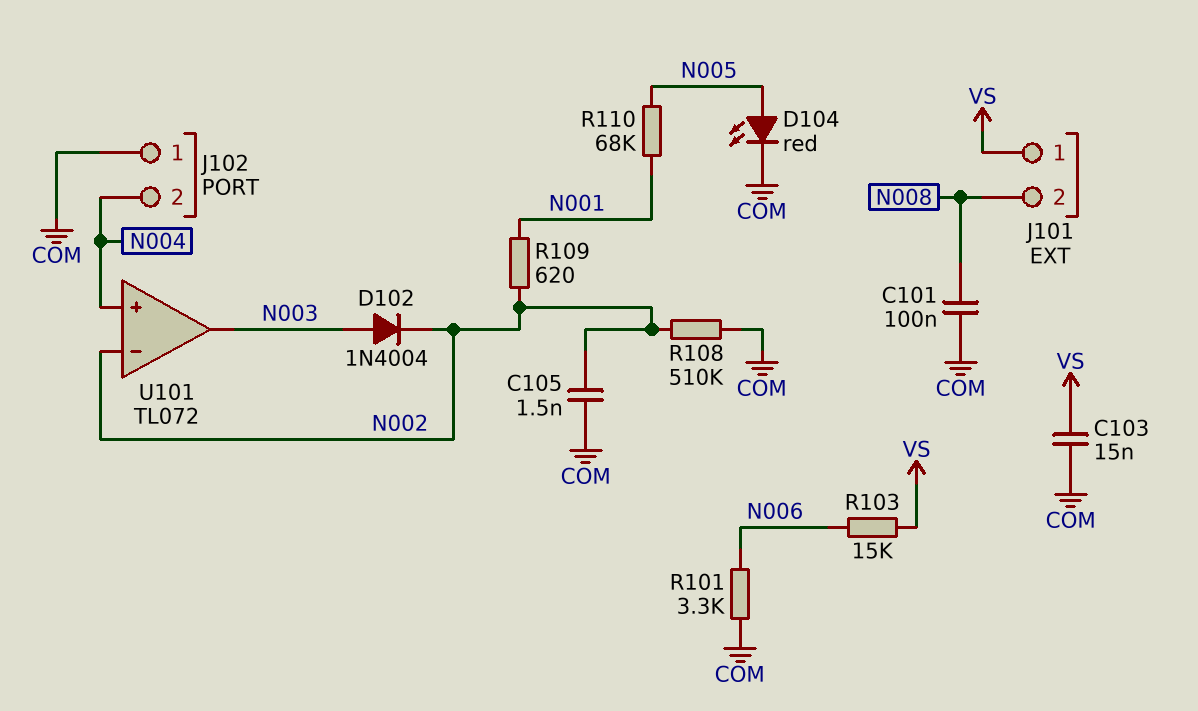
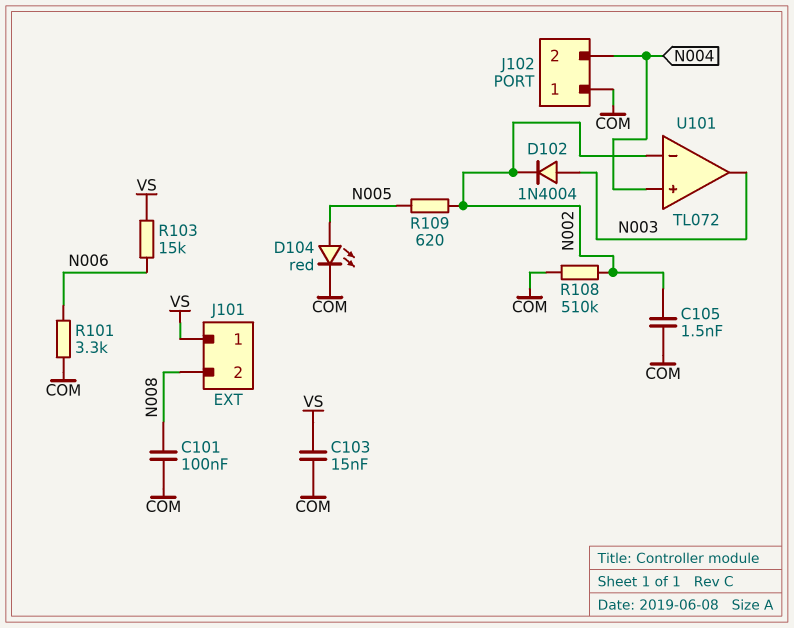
R109: 620 (N001, N002) -> 620 (N002, N005)
R110: 68k (N001, N005) -> none

